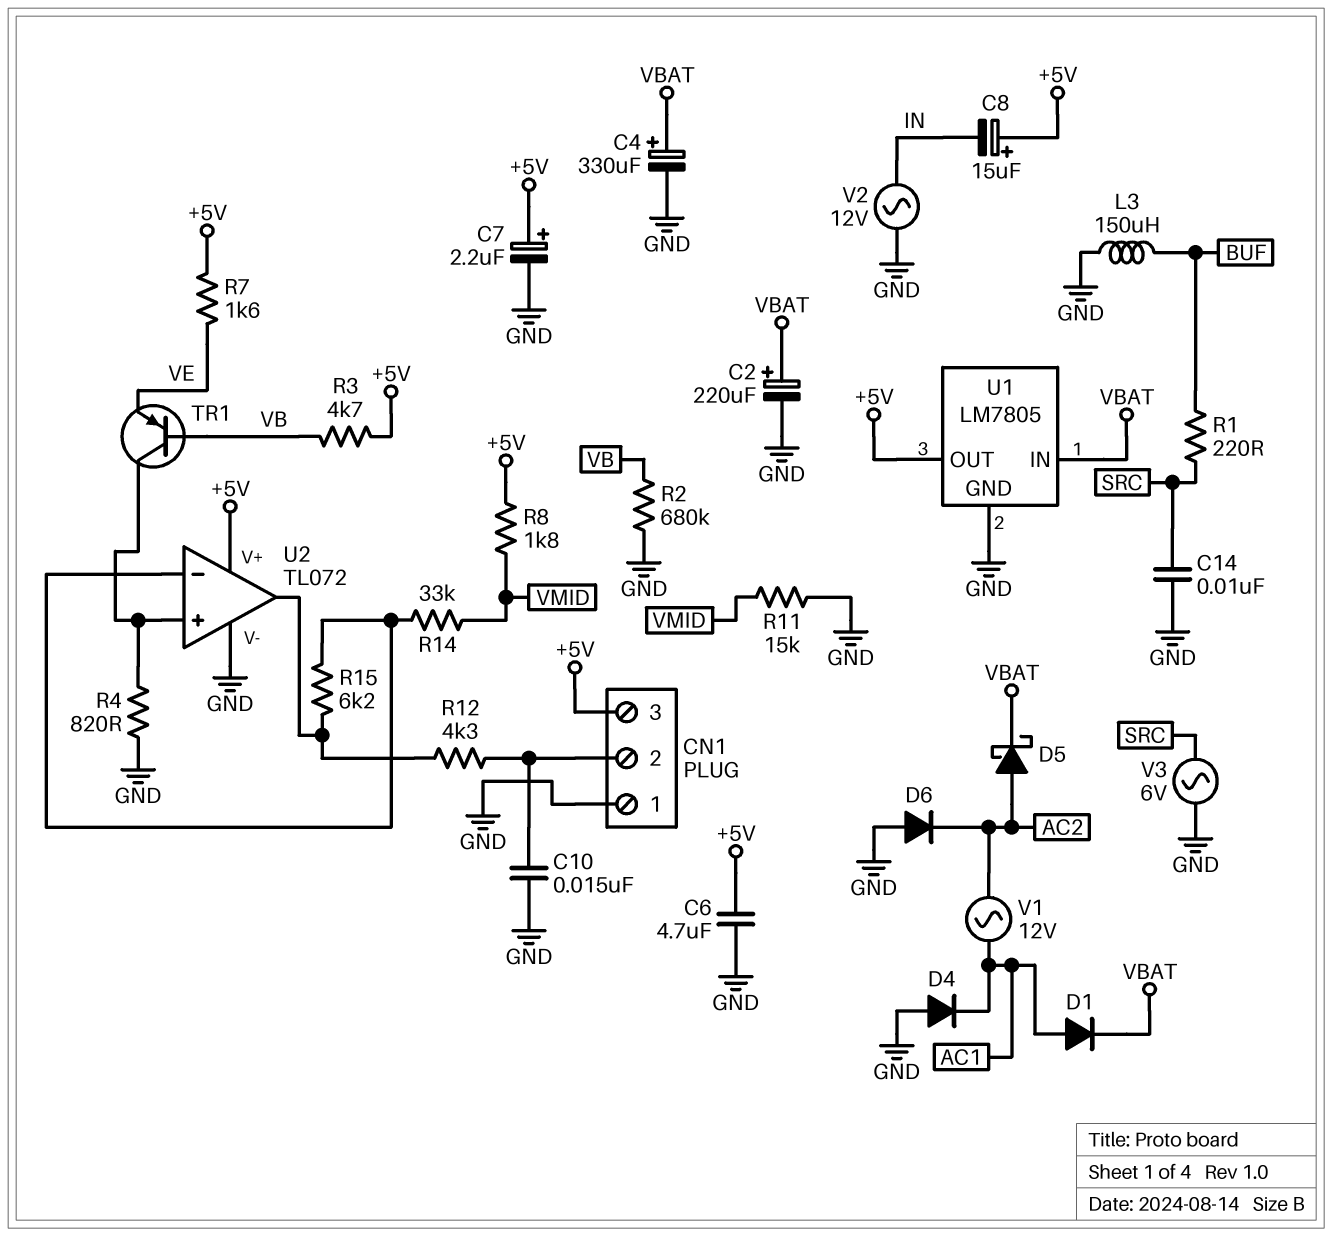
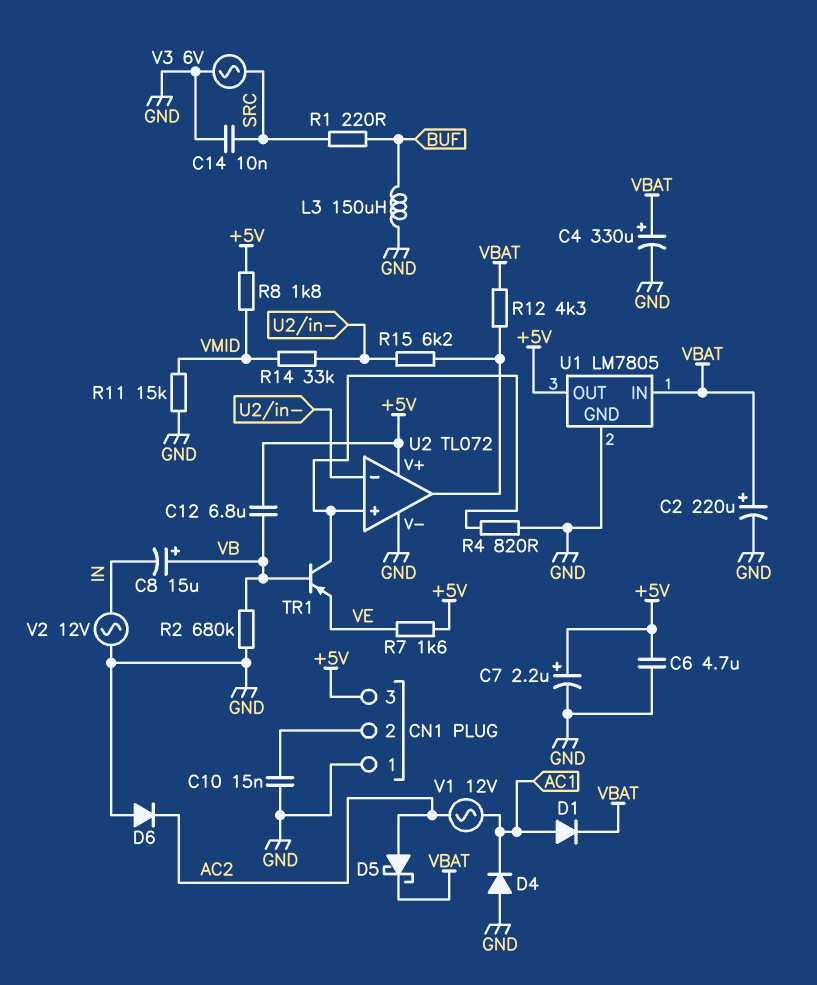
C8: 15uF (plus +5V, minus IN) -> 15uF (plus VB, minus IN)
C12: none -> 6.8uF (+5V, VB)
R3: 4.7k (+5V, VB) -> none
R12: 4.3k (CN1/2, U2/out) -> 4.3k (U2/out, VBAT)

